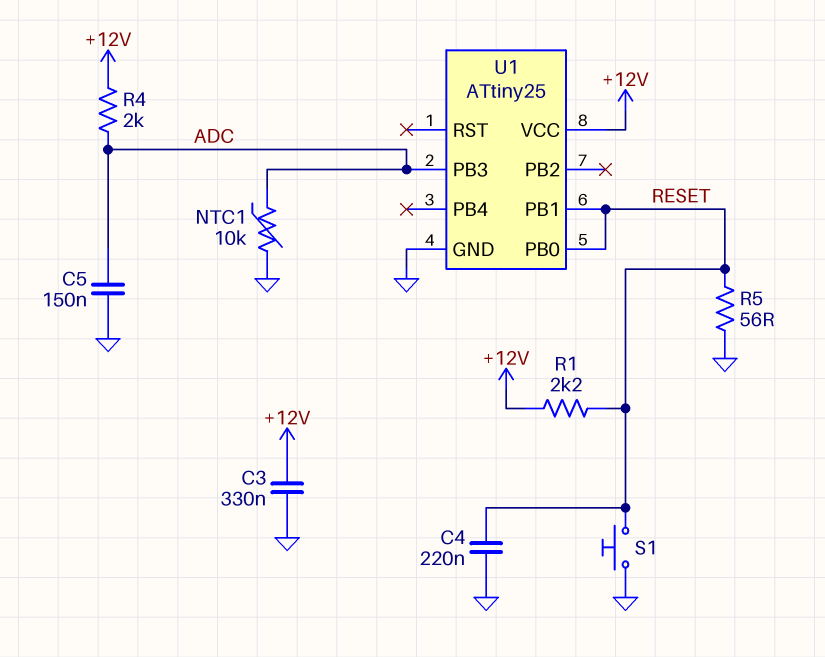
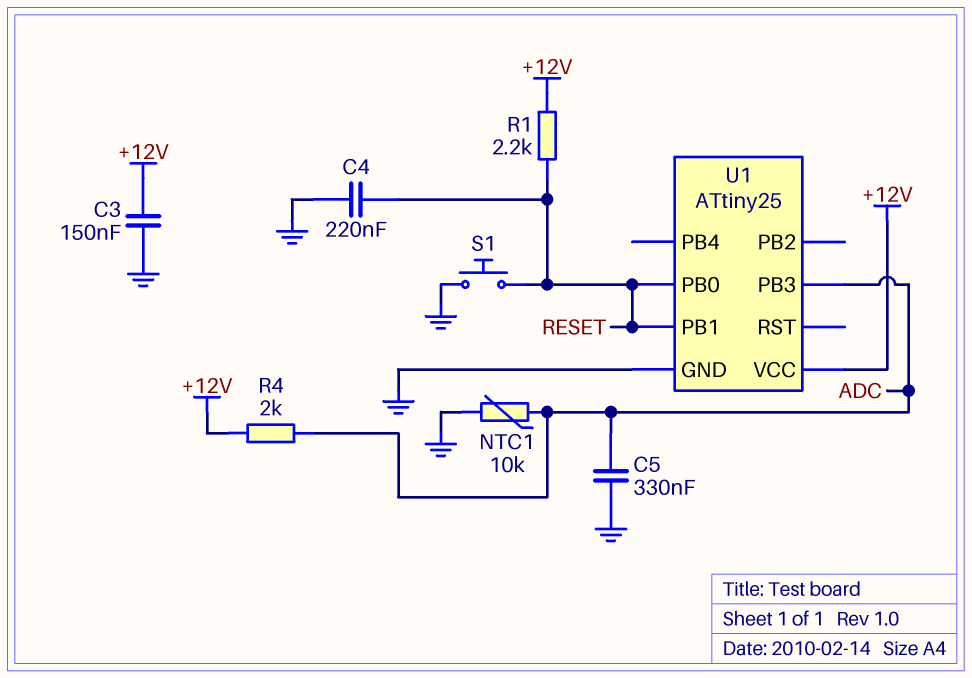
C3: 330nF (+12V, GND) -> 150nF (+12V, GND)
C5: 150nF (ADC, GND) -> 330nF (ADC, GND)
R5: 56 (GND, RESET) -> none

